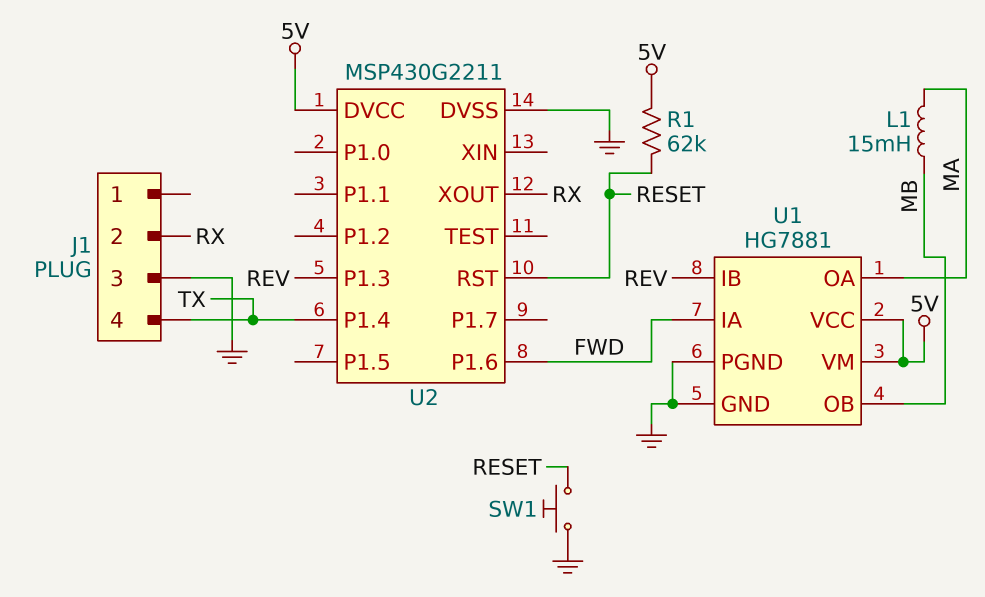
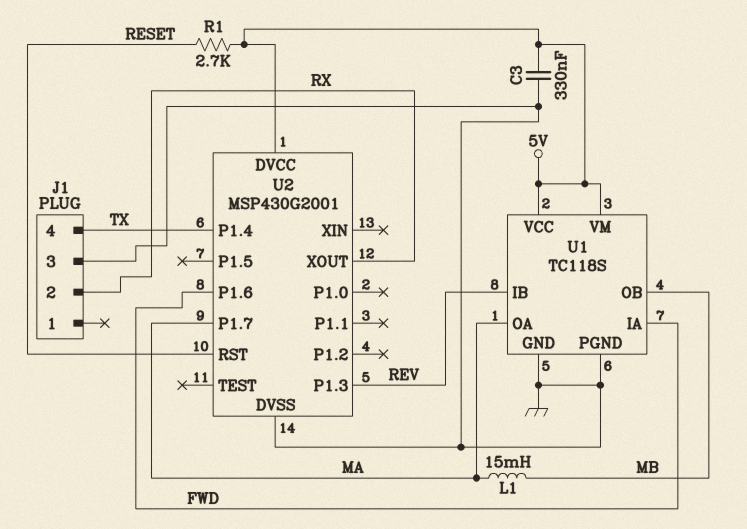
C3: none -> 330nF (5V, GND)
R1: 62k (5V, RESET) -> 2.7k (5V, RESET)
SW1: button (GND, RESET) -> none
U1: HG7881 -> TC118S
U2: MSP430G2211 -> MSP430G2001
U2 pin P1.7: none -> MA

